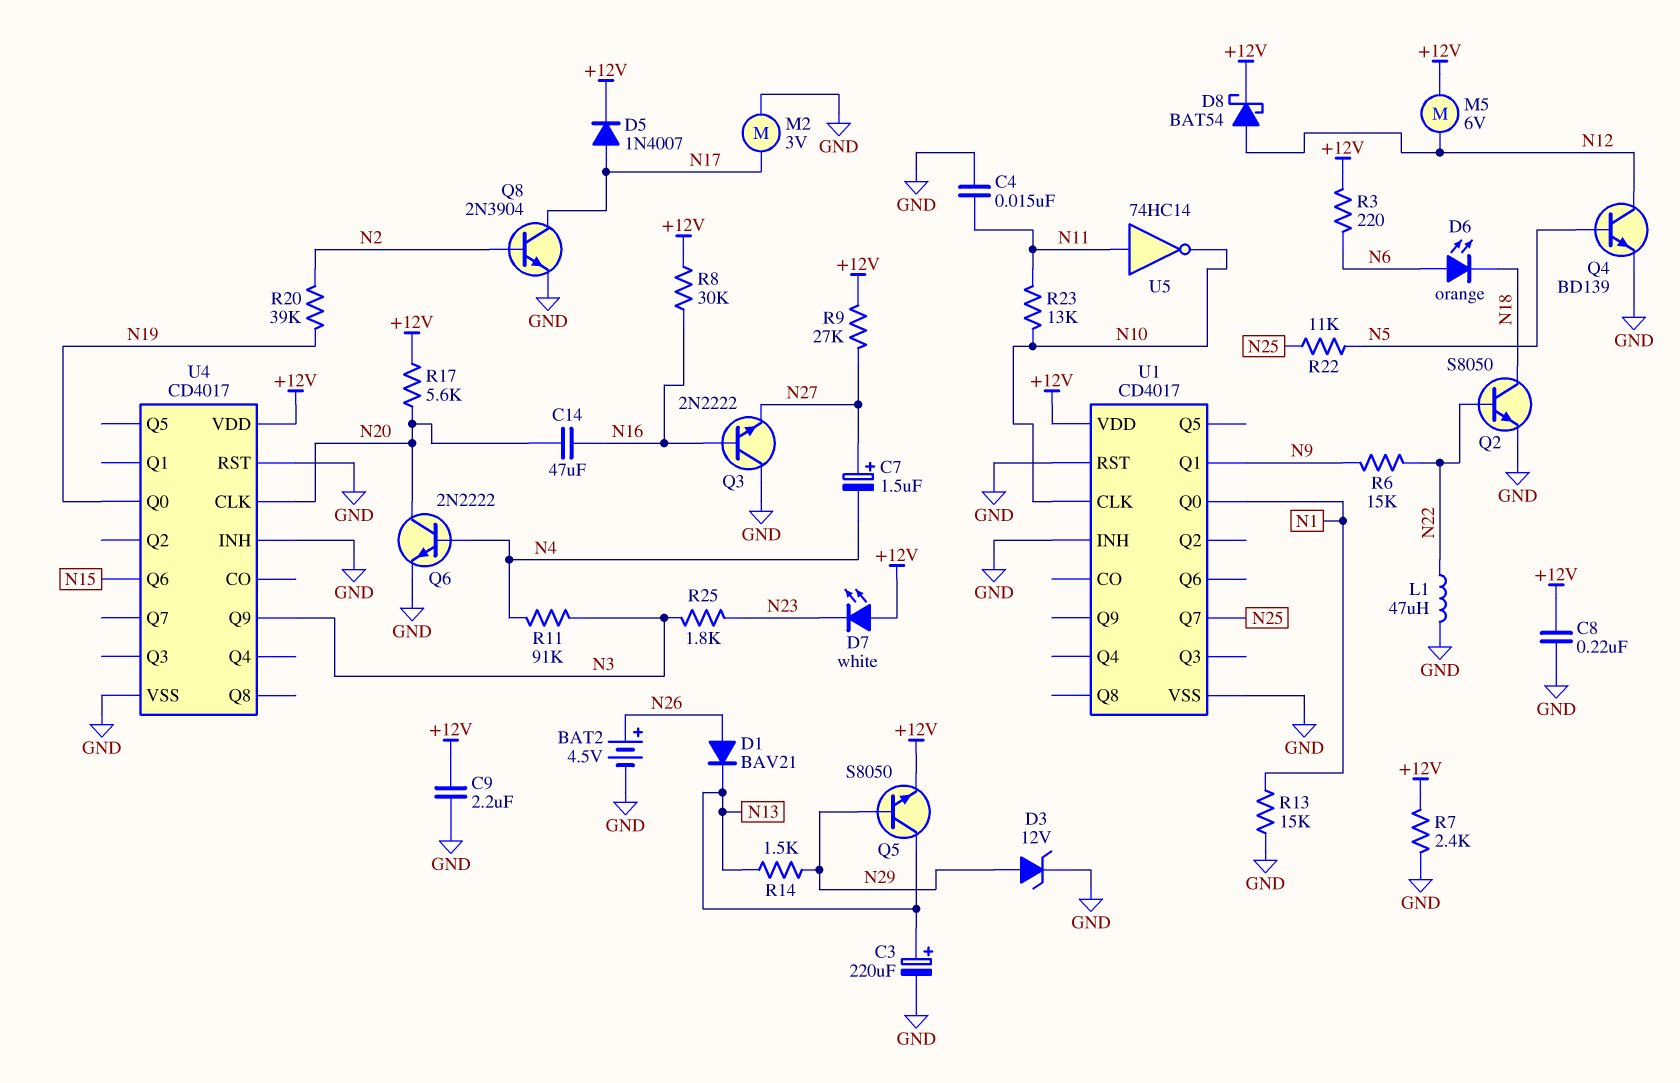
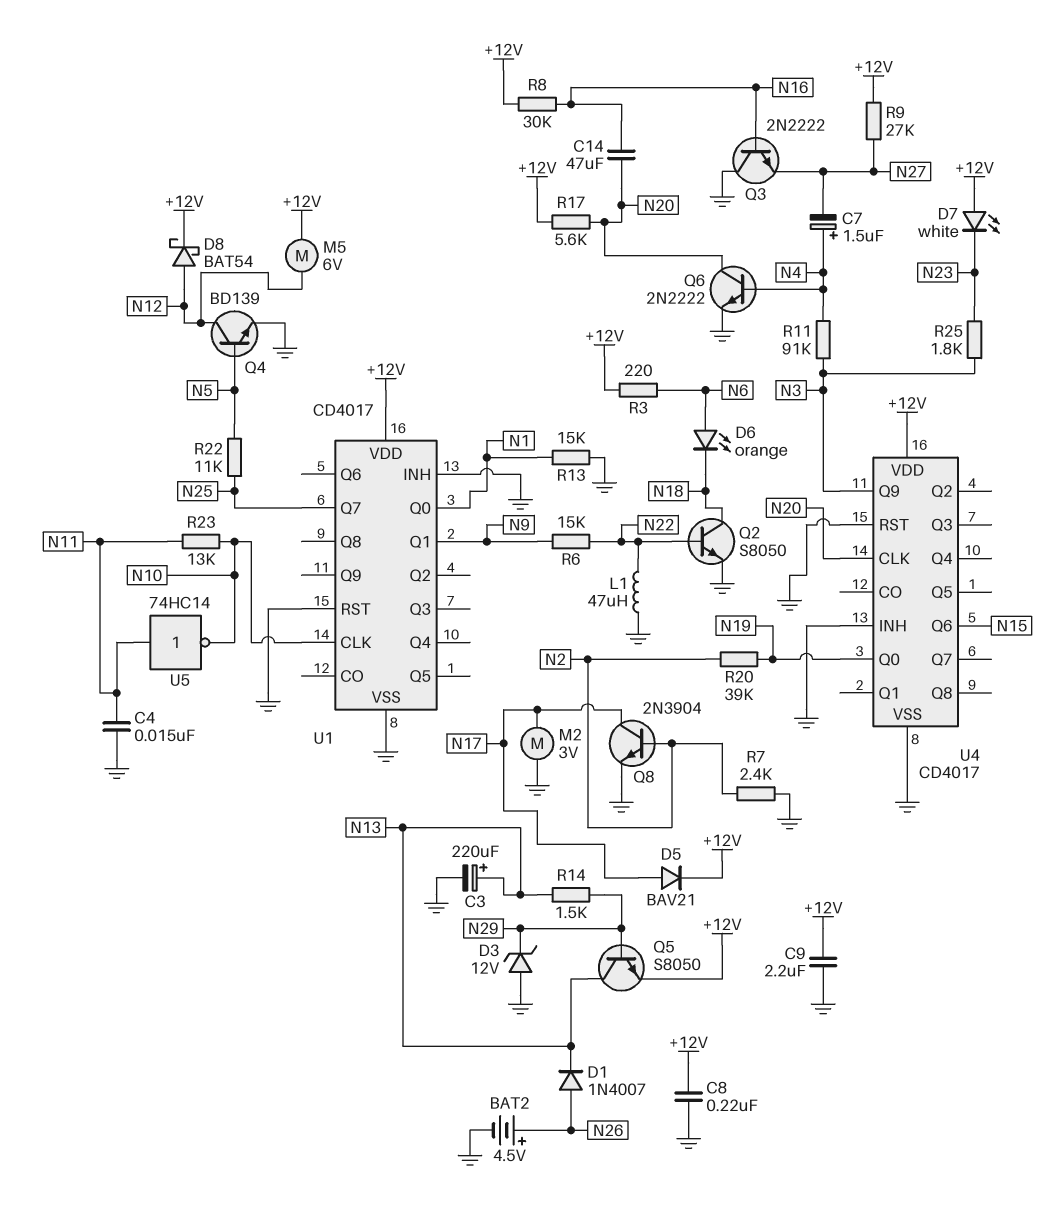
C7: 1.5uF (plus N27, minus N4) -> 1.5uF (plus N4, minus N27)
D1: diode BAV21 (A N26, K N13) -> diode 1N4007 (A N26, K N13)
D3: zener 12V (A N29, K GND) -> zener 12V (A GND, K N29)
D5: diode 1N4007 (A N17, K +12V) -> diode BAV21 (A N17, K +12V)
R7: 2.4k (+12V, GND) -> 2.4k (GND, N2)

